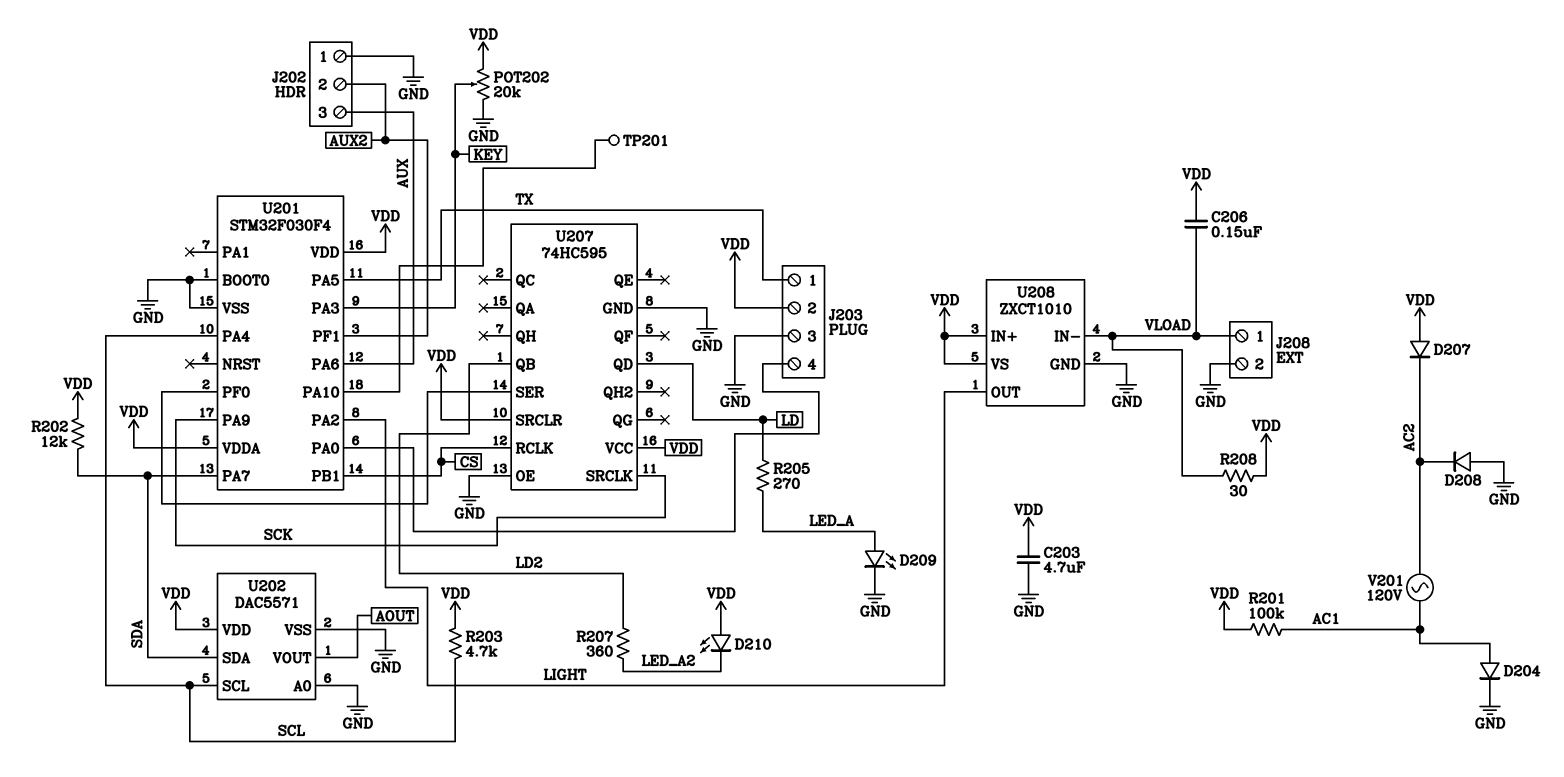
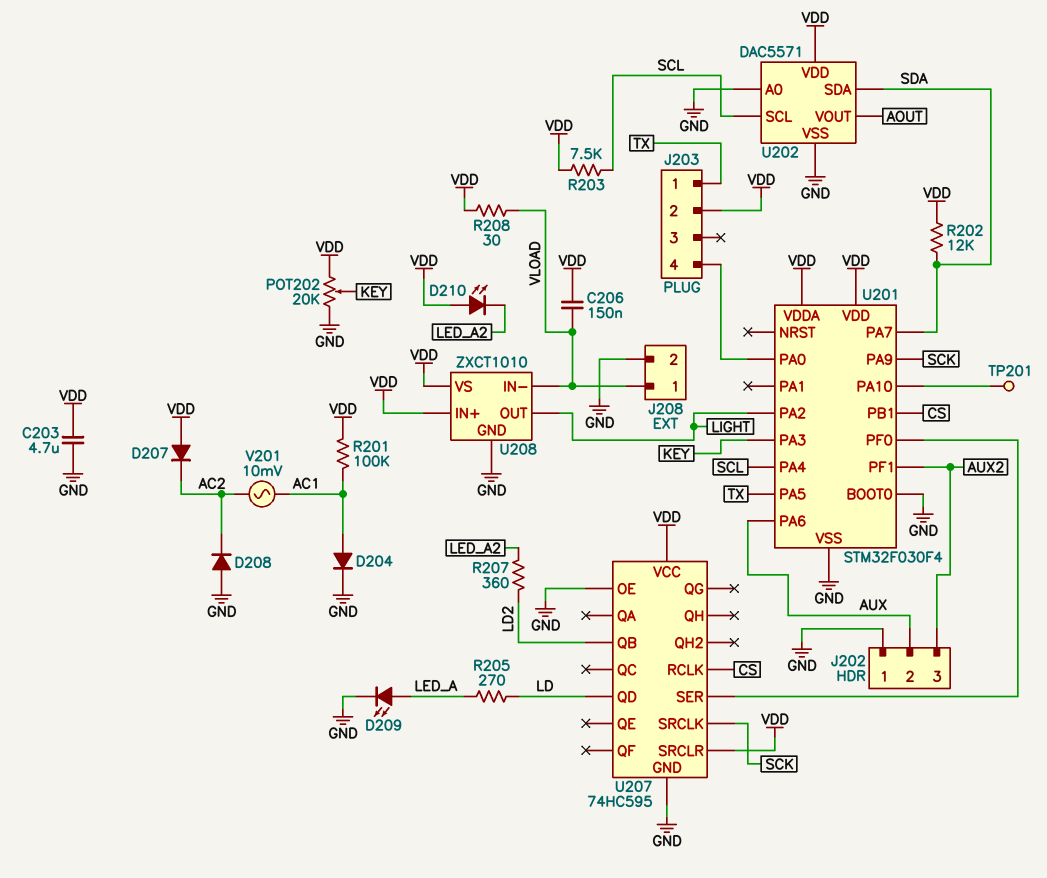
J202 pin 2: AUX2 -> AUX
J202 pin 3: AUX -> AUX2
J203 pin 3: GND -> none
R203: 4.7k (SCL, VDD) -> 7.5k (SCL, VDD)
V201: AC 120V (AC1, AC2) -> AC 10mV (AC1, AC2)

